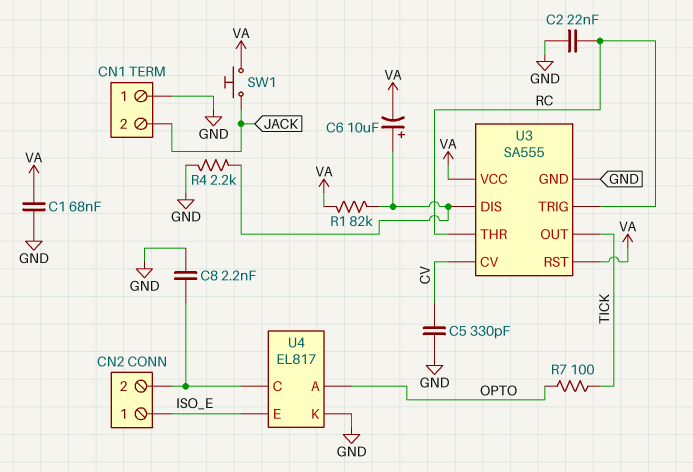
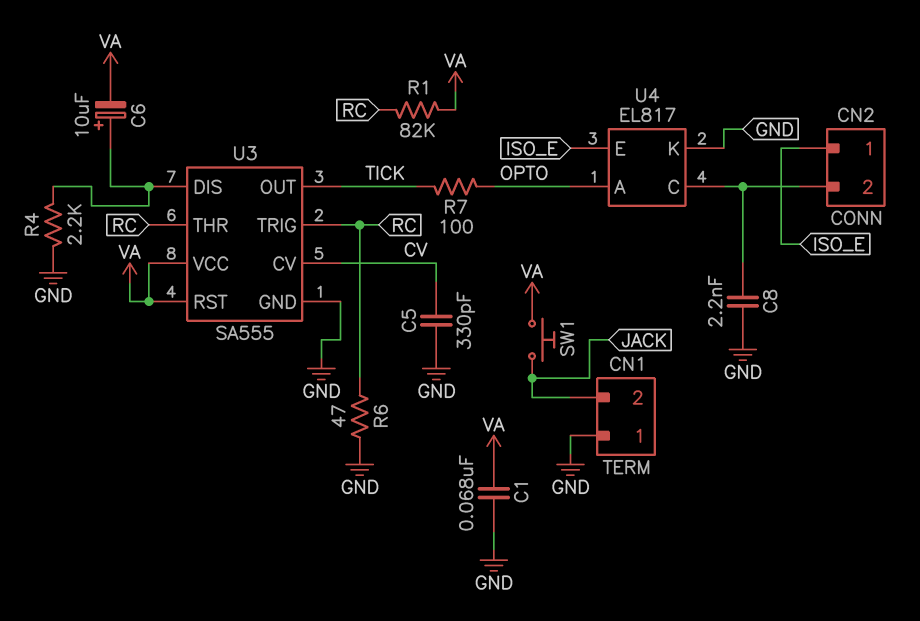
C2: 22nF (GND, RC) -> none
R1: 82k (U3/DIS, VA) -> 82k (RC, VA)
R6: none -> 47 (GND, RC)

